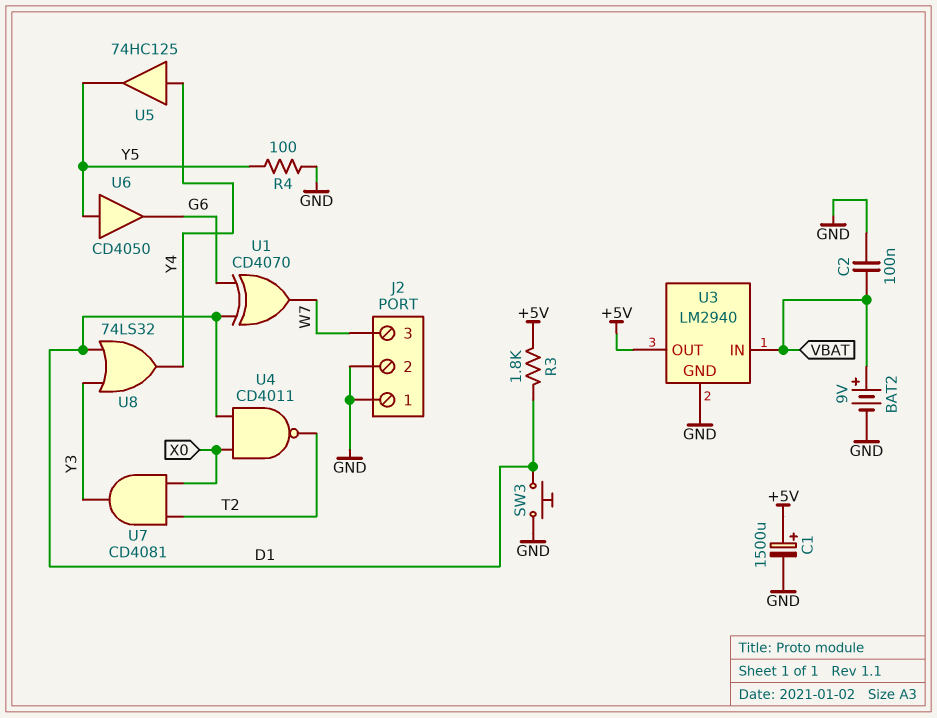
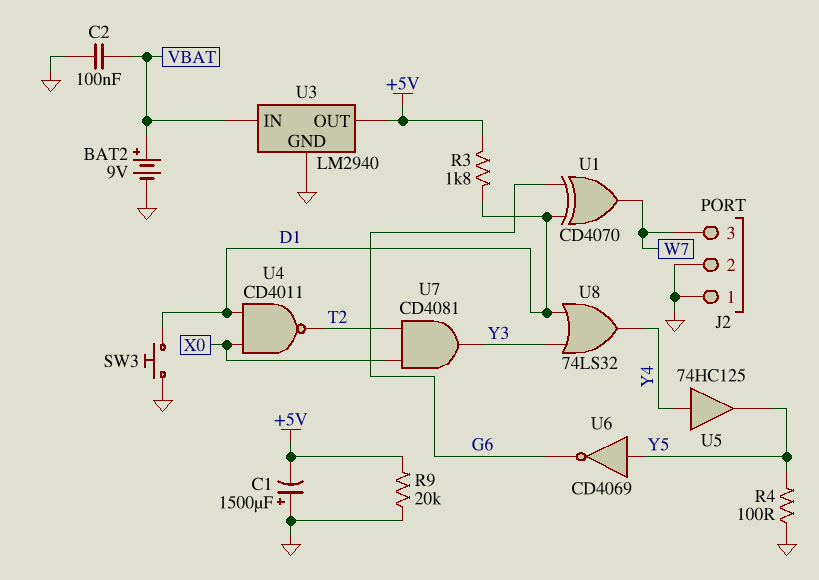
C1: 1500uF (plus +5V, minus GND) -> 1500uF (plus GND, minus +5V)
R9: none -> 20k (+5V, GND)
U6: buffer CD4050 (in Y5, out G6) -> NOT CD4069 (in Y5, out G6)

